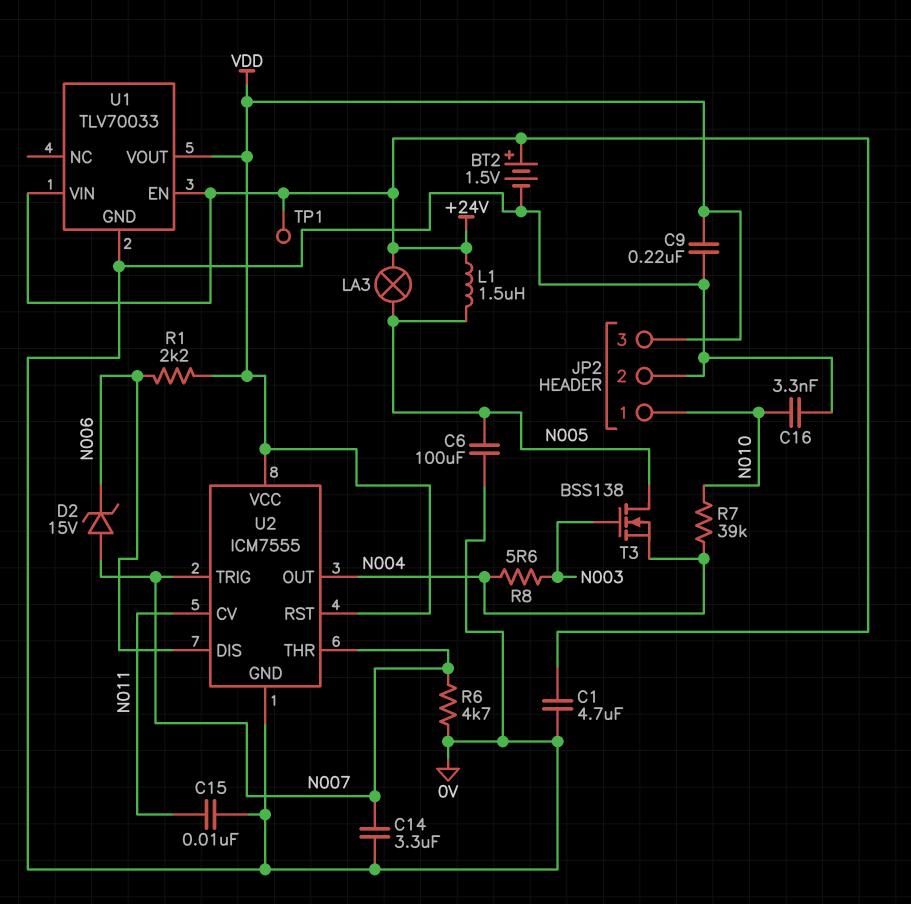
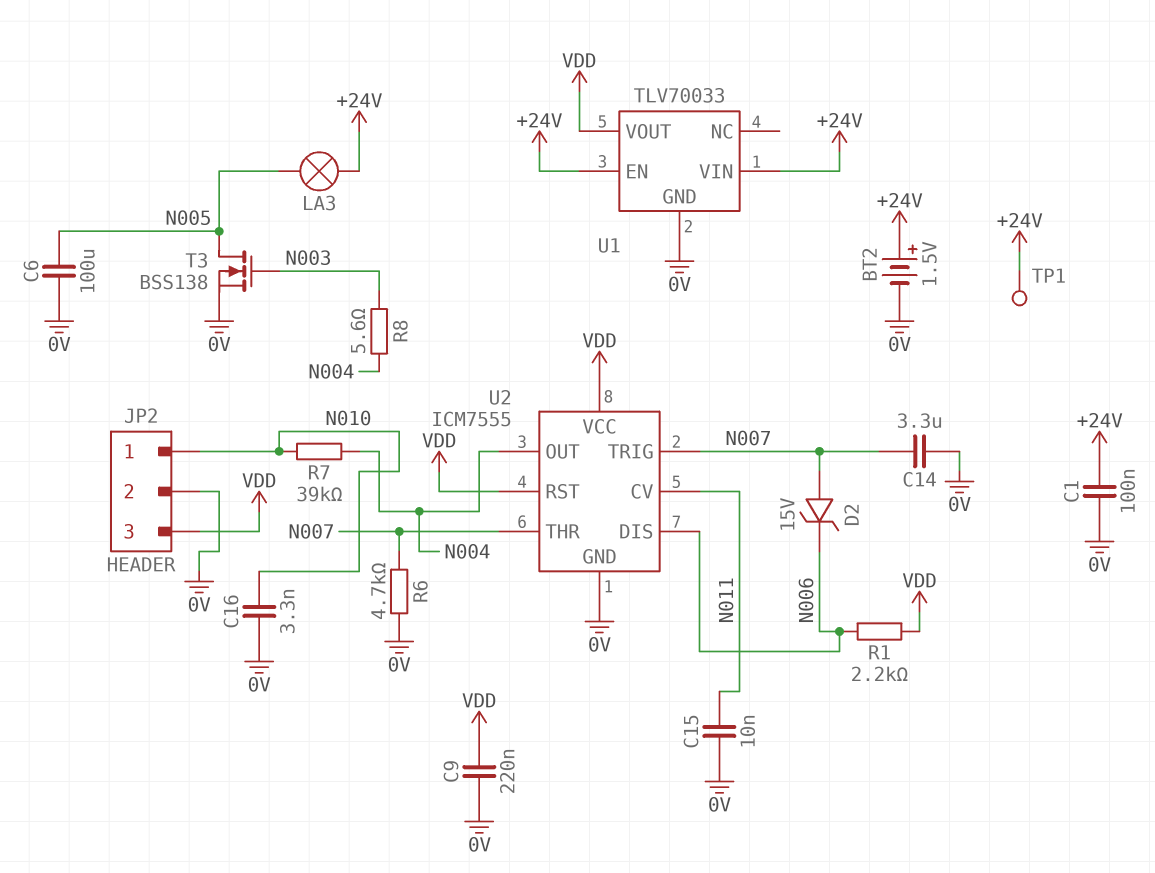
C1: 4.7uF (+24V, 0V) -> 100nF (+24V, 0V)
L1: 1.5uH (+24V, N005) -> none
T3: NMOS BSS138 (G N003, D N005, S N004) -> NMOS BSS138 (G N003, D N005, S 0V)

